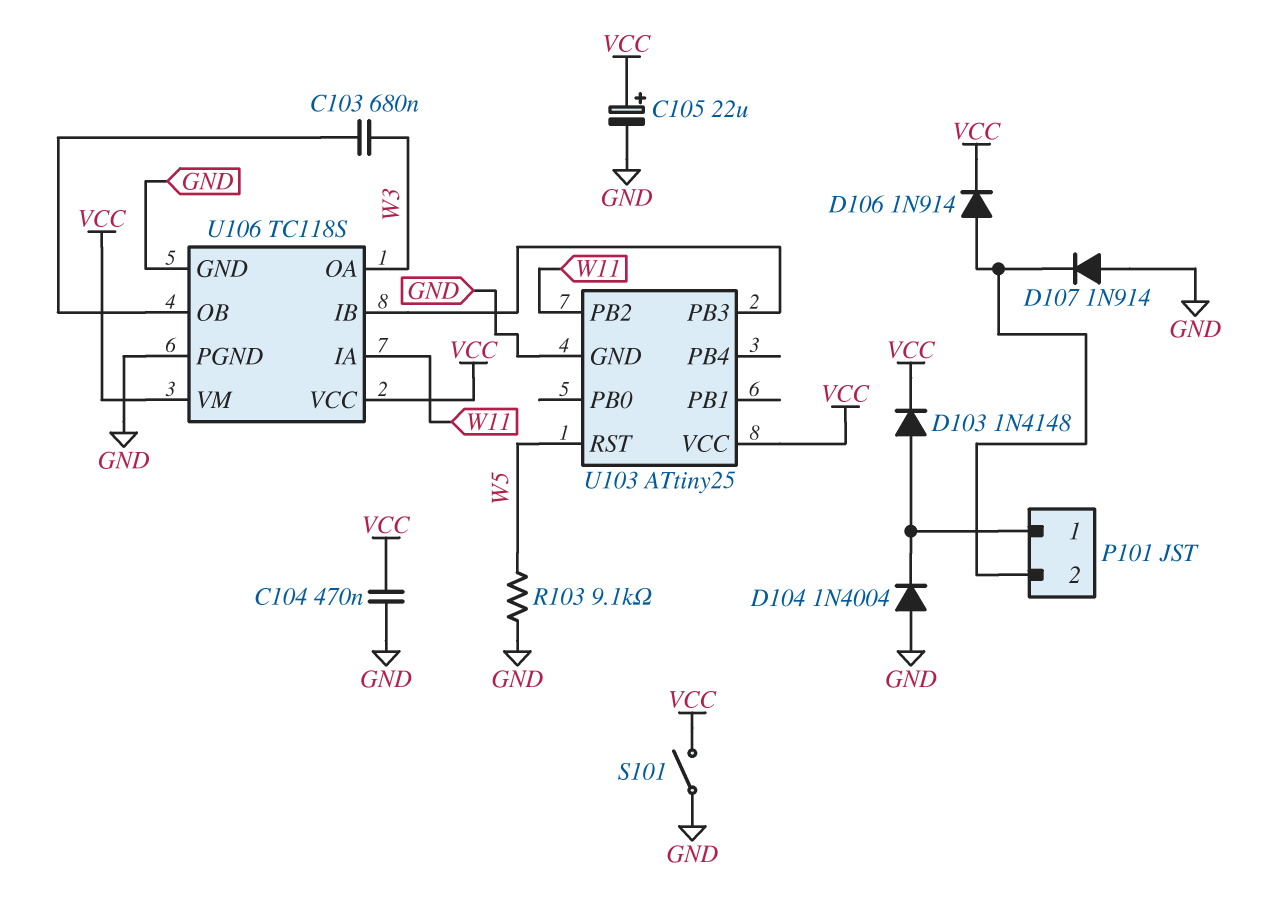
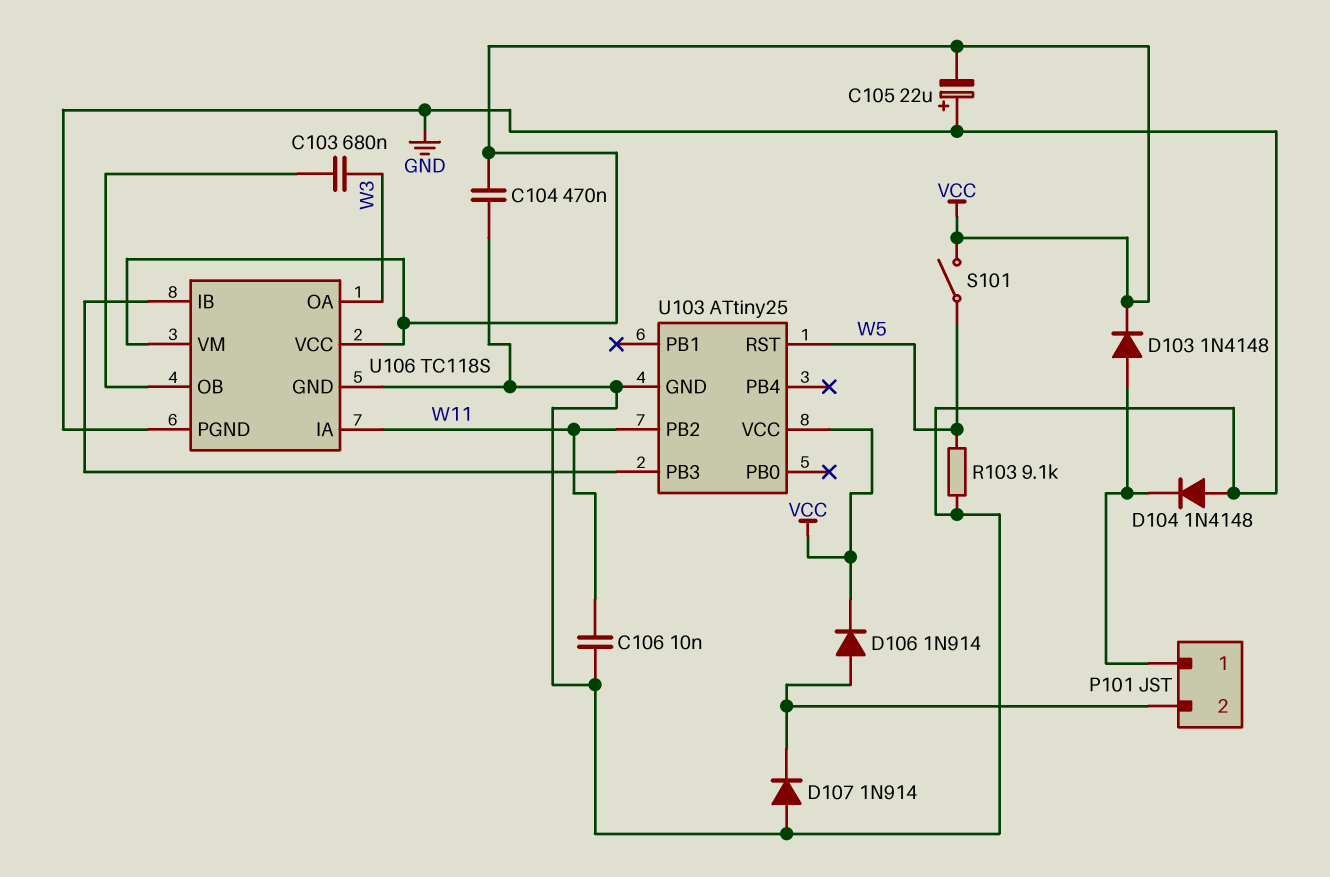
C105: 22uF (plus VCC, minus GND) -> 22uF (plus GND, minus VCC)
C106: none -> 10nF (GND, W11)
D104: diode 1N4004 (A GND, K P101/1) -> diode 1N4148 (A GND, K P101/1)
S101: switch (GND, VCC) -> switch (VCC, W5)

